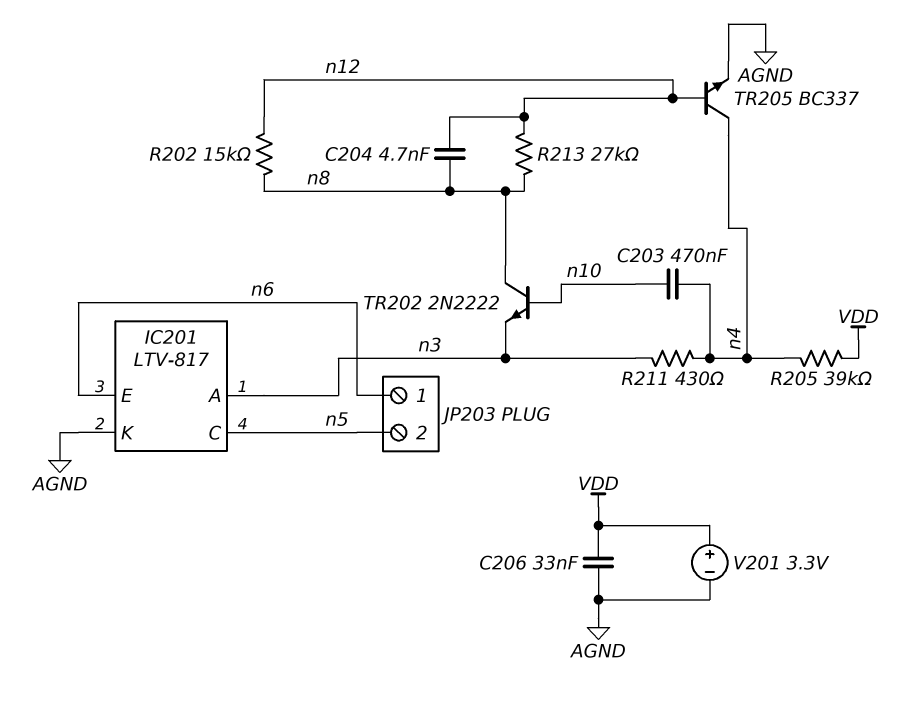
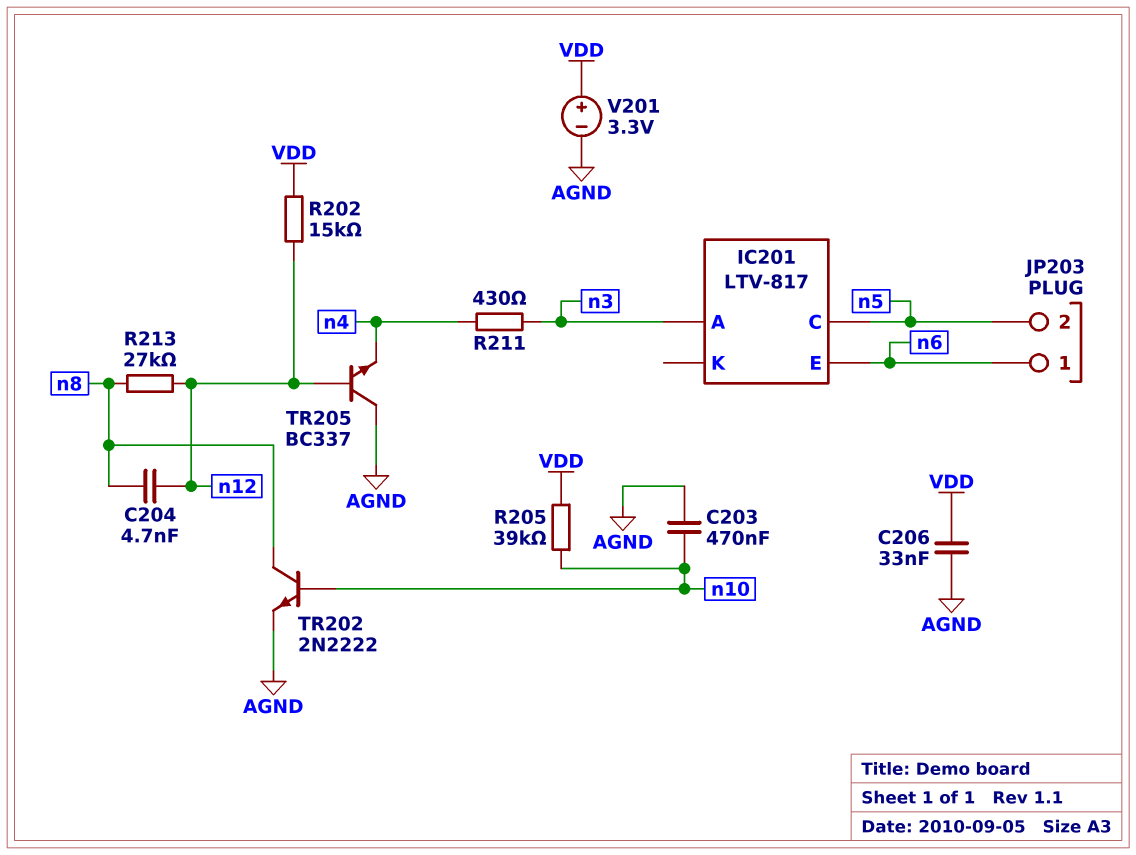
C203: 470nF (n4, n10) -> 470nF (AGND, n10)
IC201 pin K: AGND -> none
R202: 15k (n8, n12) -> 15k (VDD, n12)
R205: 39k (VDD, n4) -> 39k (VDD, n10)
TR202: NPN 2N2222 (B n10, C n8, E n3) -> NPN 2N2222 (B n10, C n8, E AGND)
TR205: NPN BC337 (B n12, C n4, E AGND) -> NPN BC337 (B n12, C AGND, E n4)

